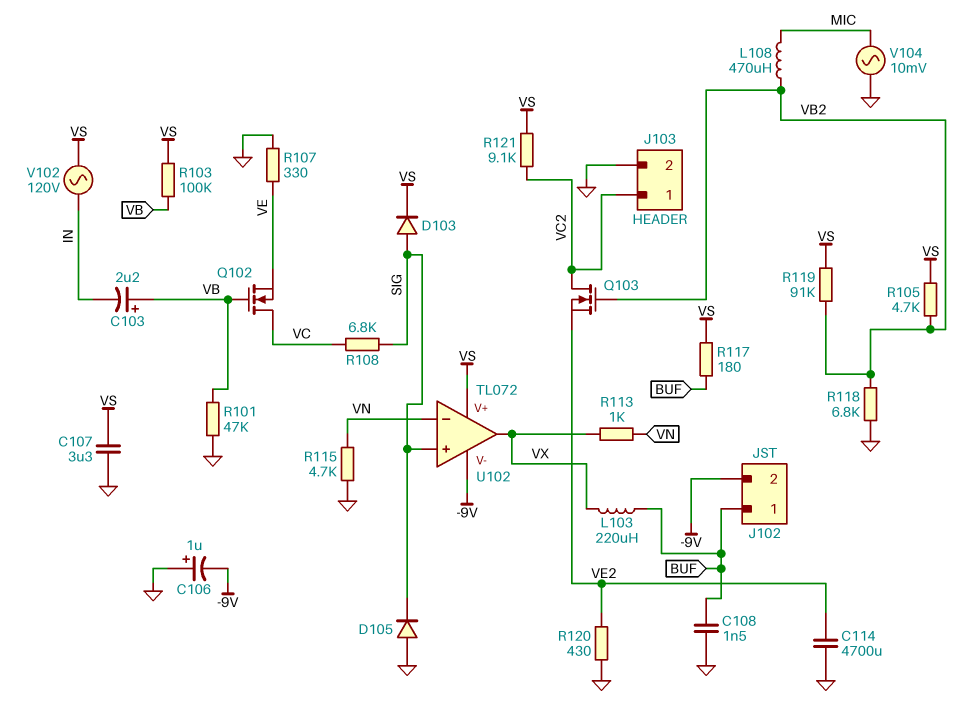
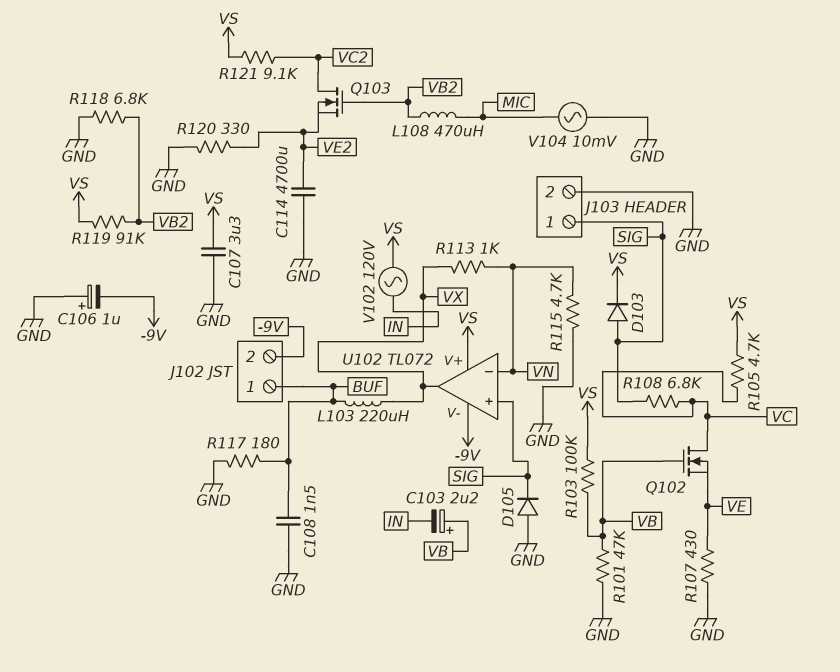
J103 pin 1: VC2 -> SIG
R105: 4.7k (VB2, VS) -> 4.7k (VC, VS)
R107: 330 (GND, VE) -> 430 (GND, VE)
R117: 180 (BUF, VS) -> 180 (BUF, GND)
R120: 430 (GND, VE2) -> 330 (GND, VE2)

